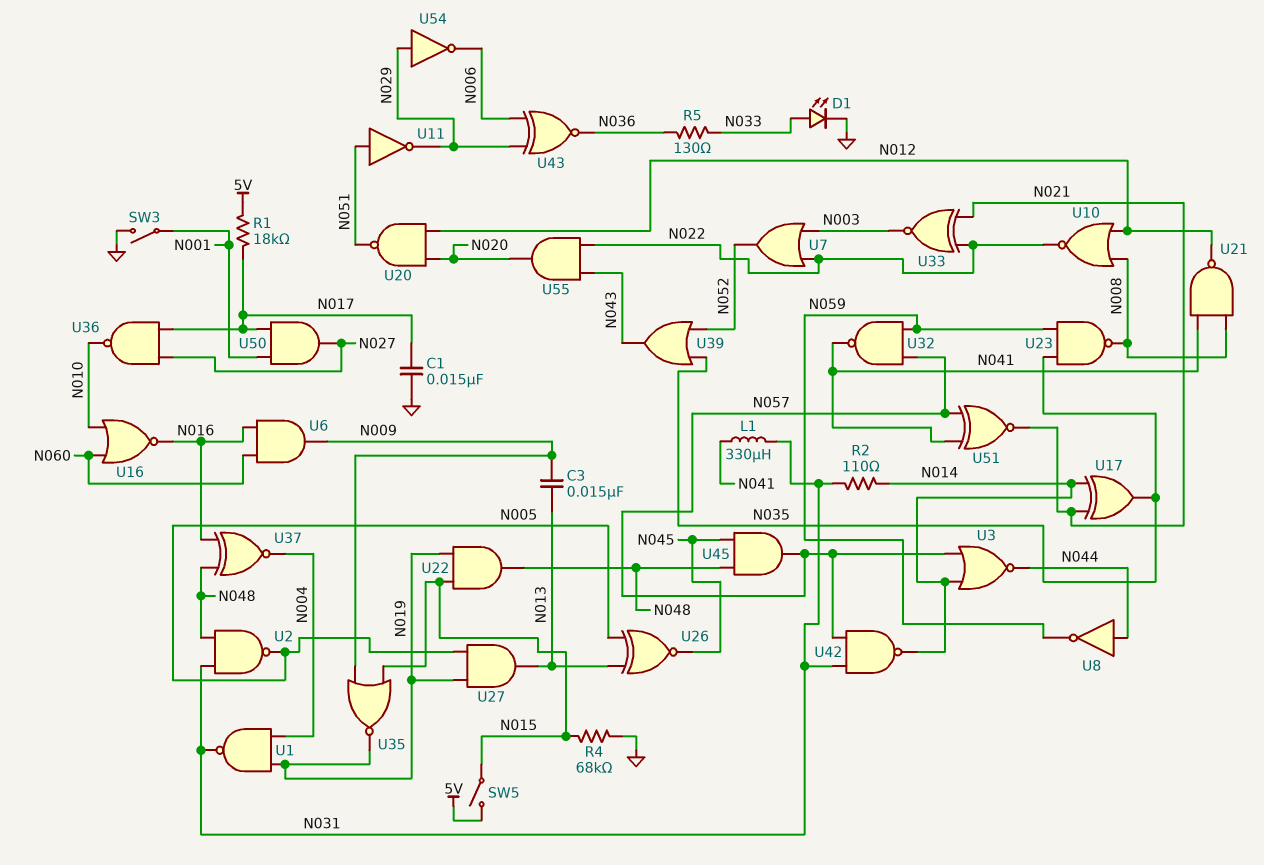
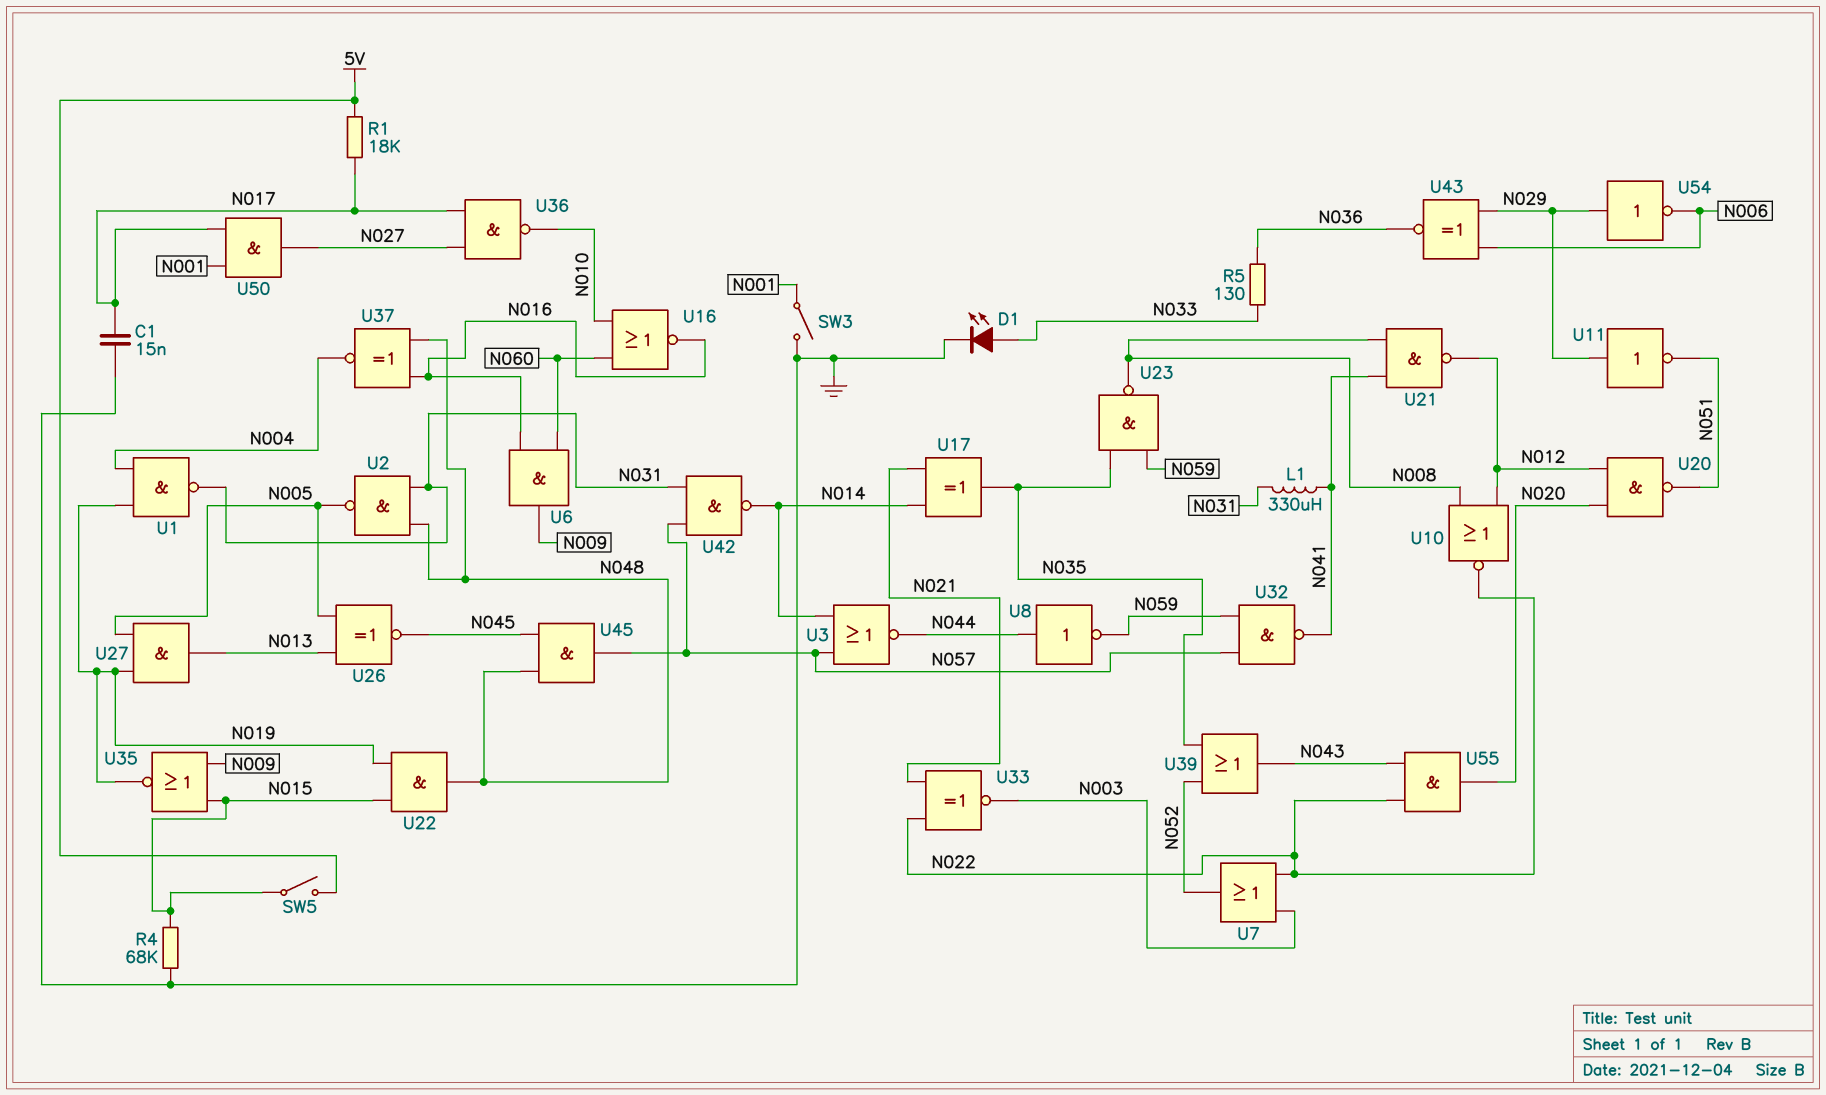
C3: 15nF (N009, N013) -> none
R2: 110 (N014, N031) -> none
U11: NOT (in N051, out N029) -> NOT (in N029, out N051)
U51: XNOR (in N041, in N057, out N021) -> none

